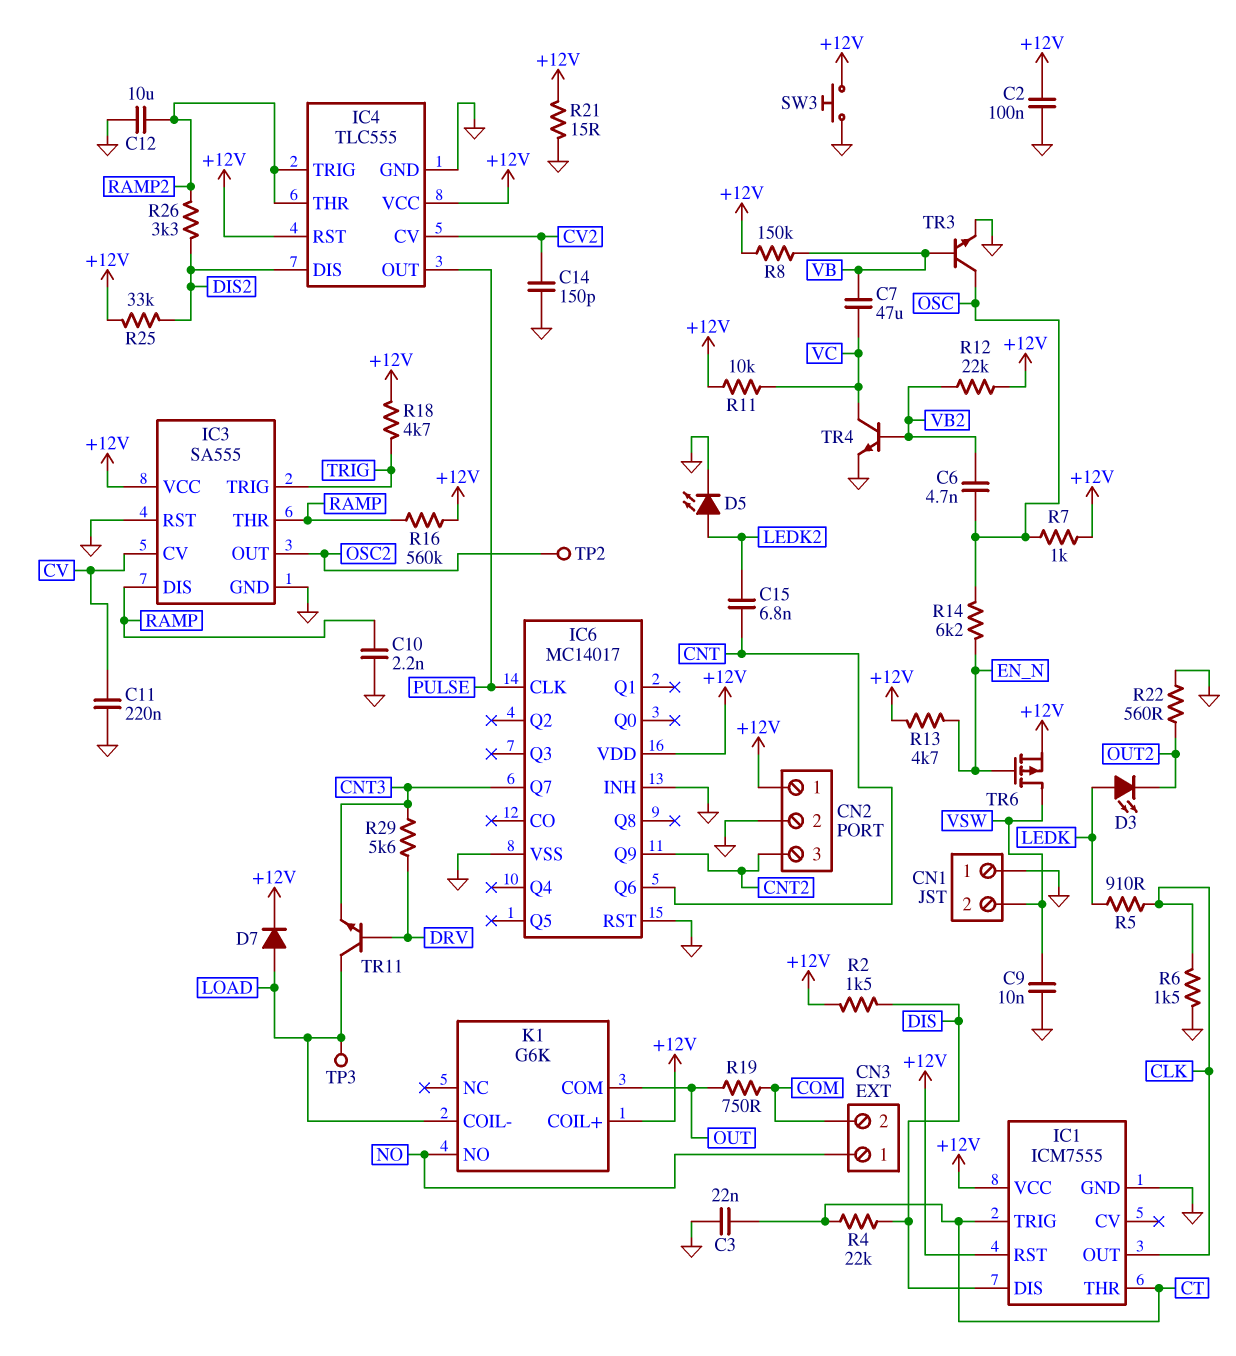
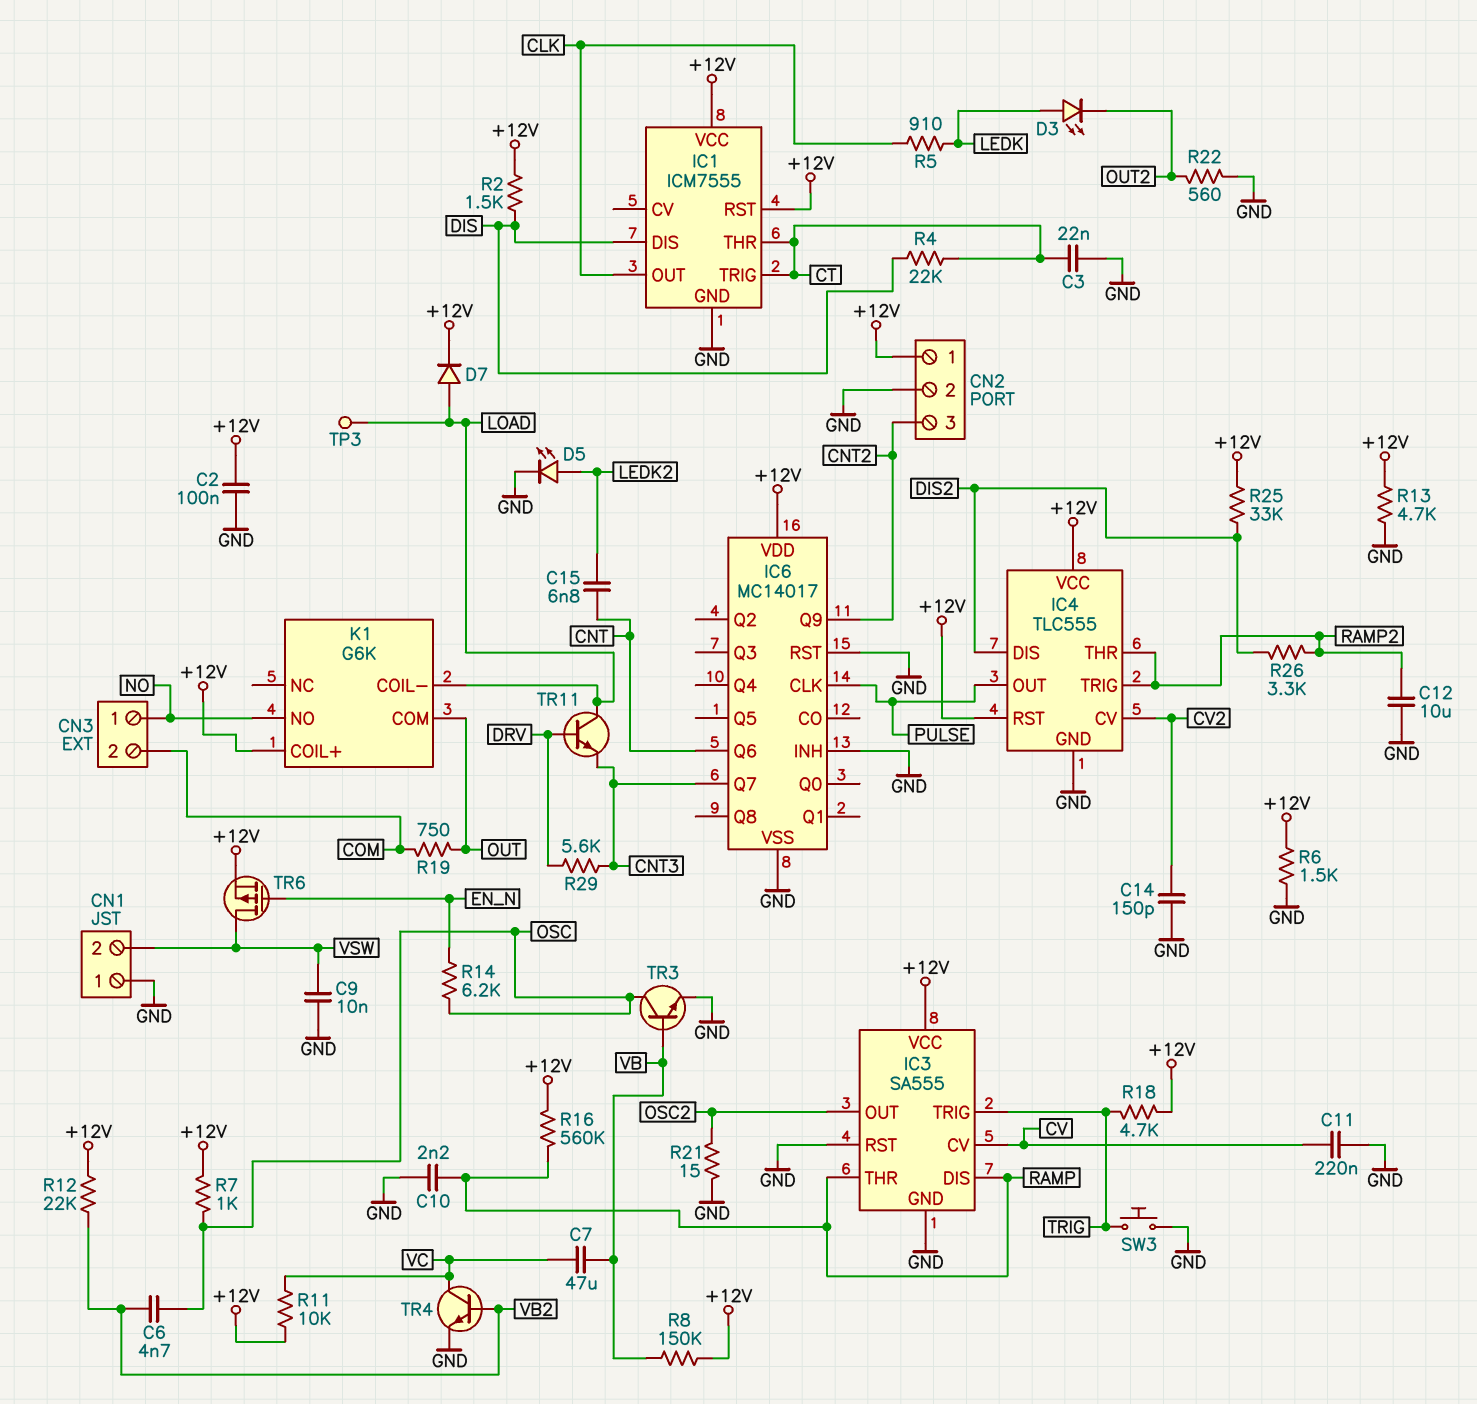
R6: 1.5k (CLK, GND) -> 1.5k (+12V, GND)
R13: 4.7k (+12V, EN_N) -> 4.7k (+12V, GND)
R21: 15 (+12V, GND) -> 15 (GND, OSC2)
SW3: button (+12V, GND) -> button (GND, TRIG)
TP2: test point (OSC2) -> none

